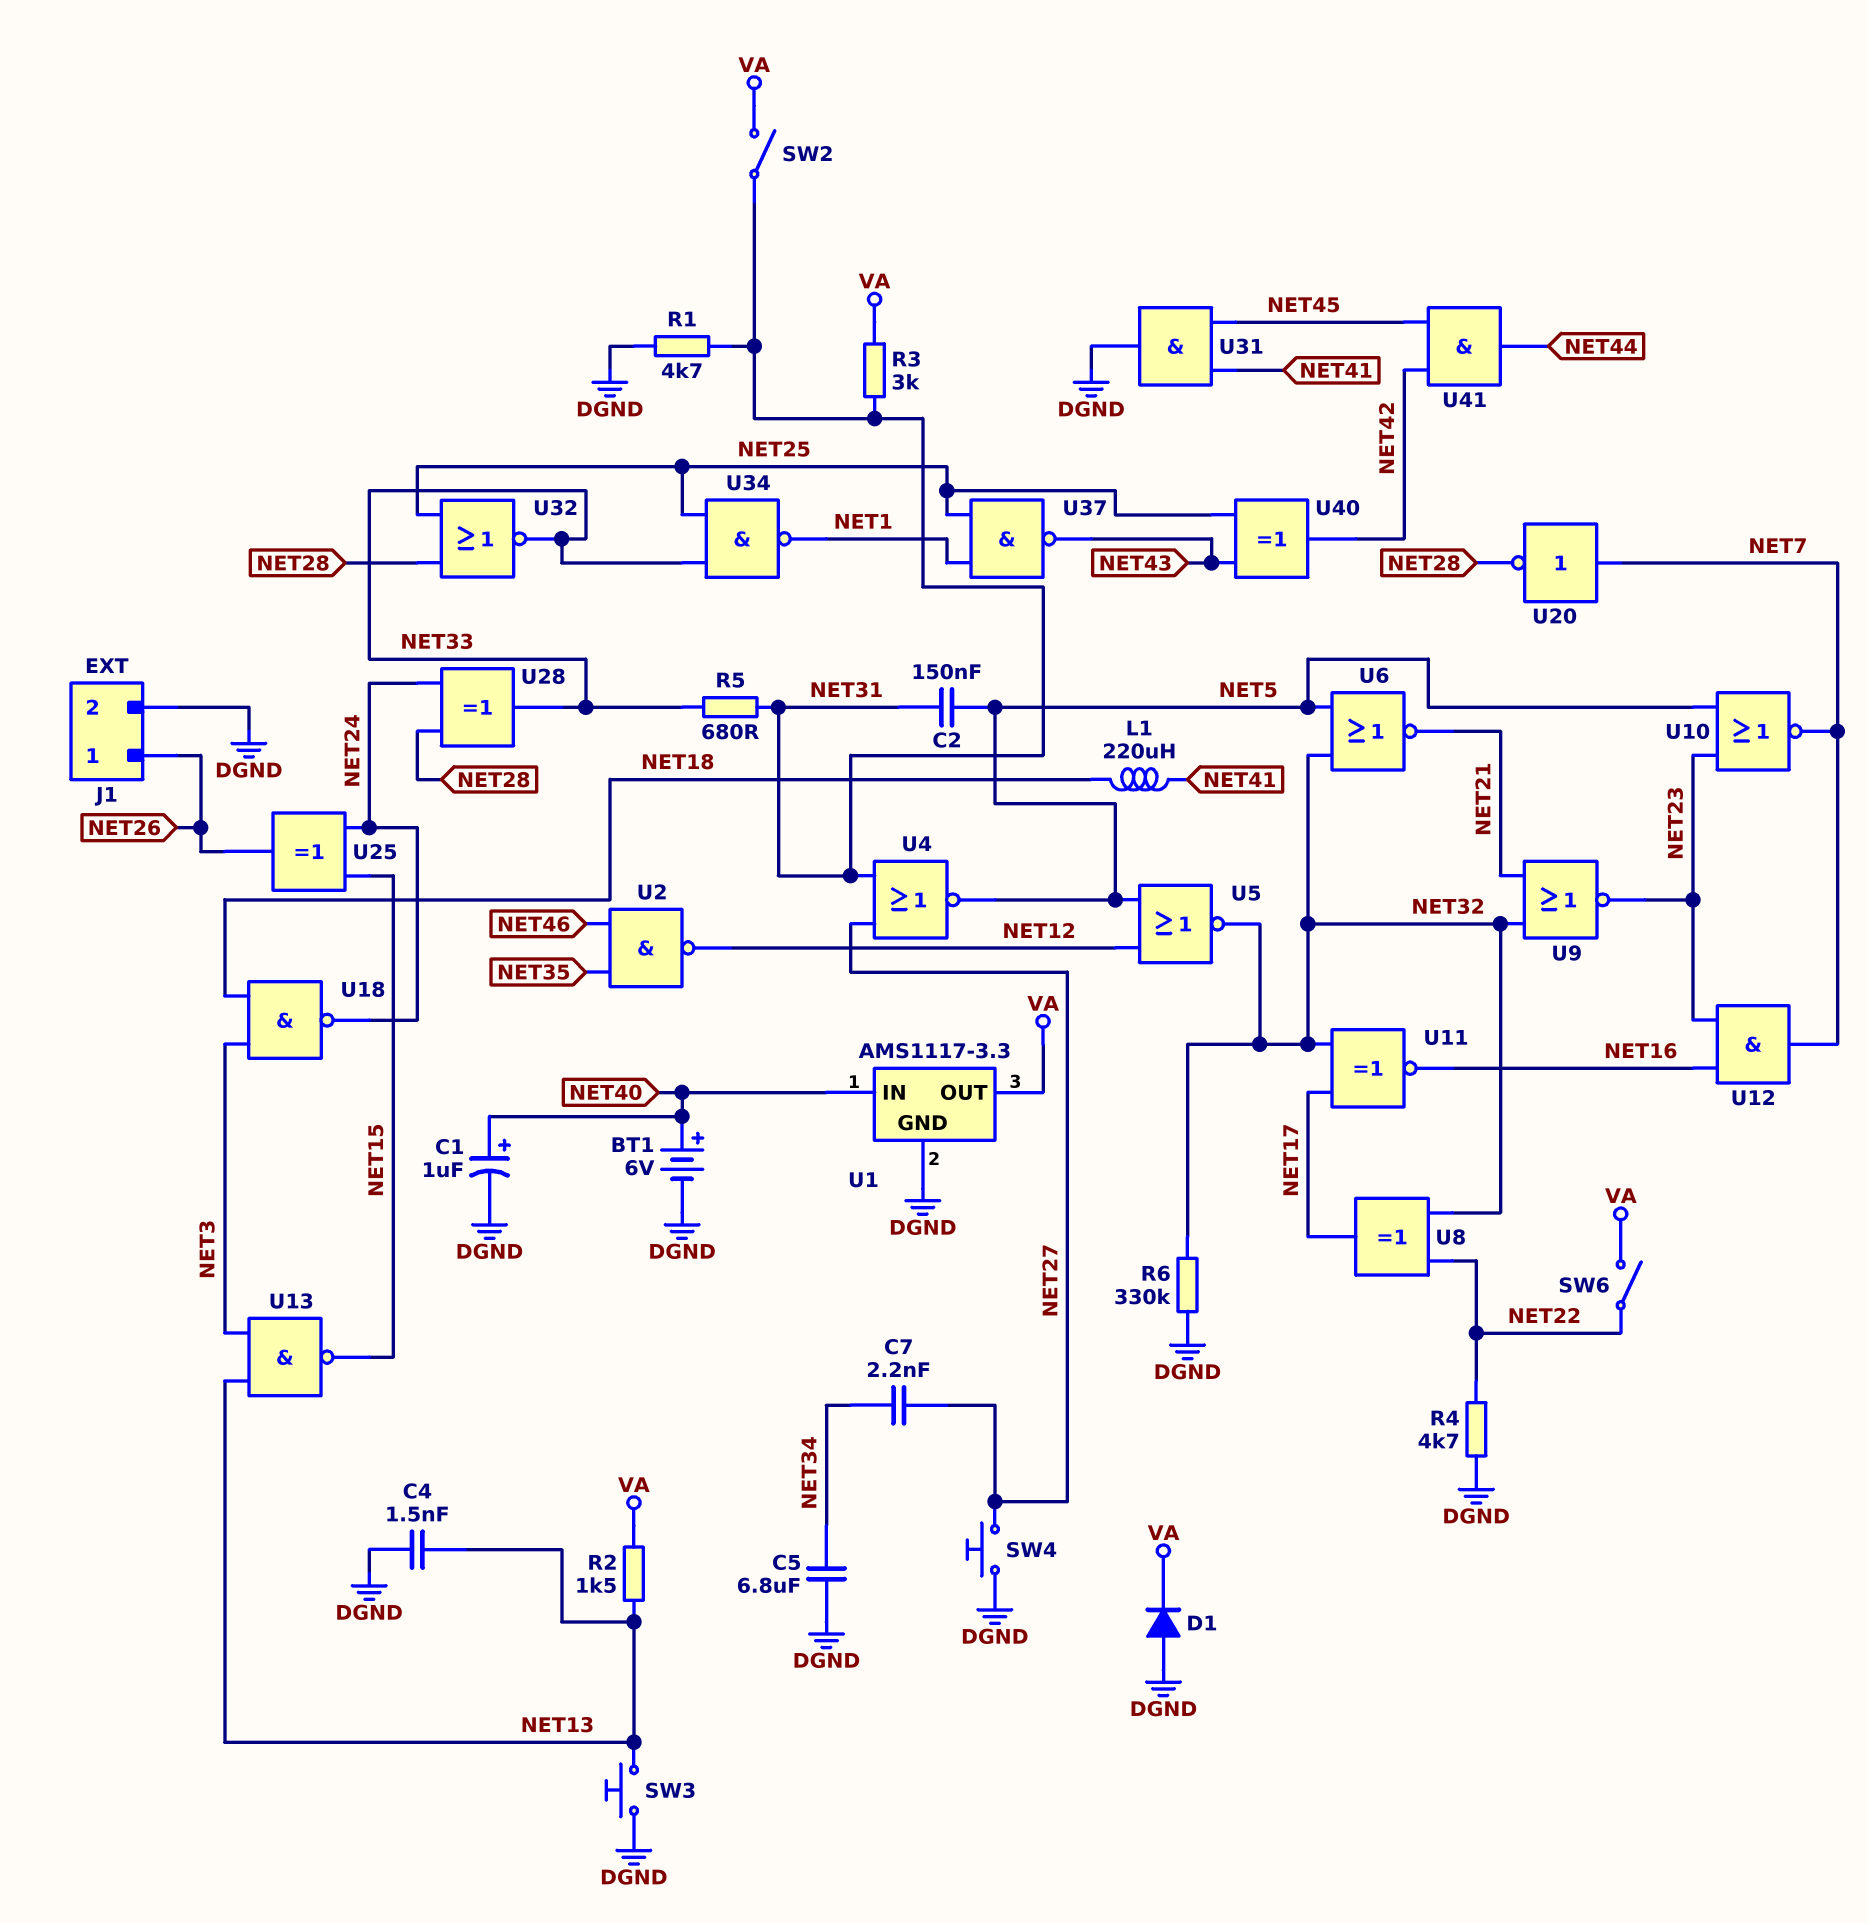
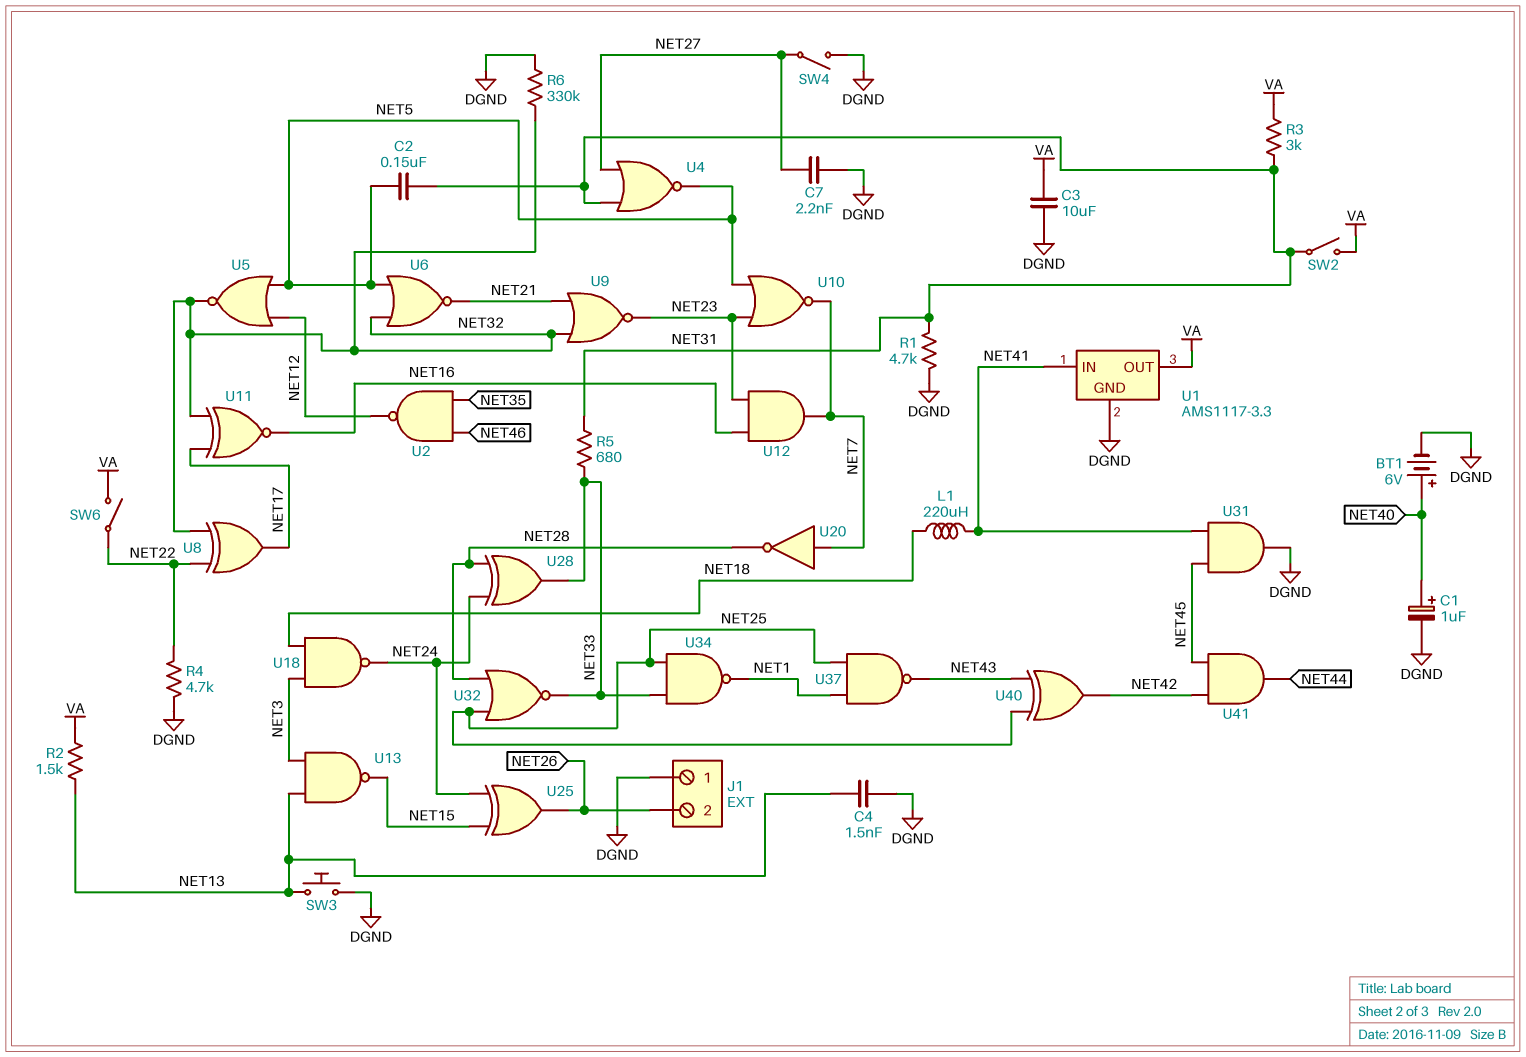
C3: none -> 10uF (DGND, VA)
C5: 6.8uF (DGND, NET34) -> none
C7: 2.2nF (NET27, NET34) -> 2.2nF (DGND, NET27)
D1: diode (A DGND, K VA) -> none
J1 pin 1: NET26 -> DGND
J1 pin 2: DGND -> NET26
SW4: button (DGND, NET27) -> switch (DGND, NET27)
U1 pin IN: NET40 -> NET41

